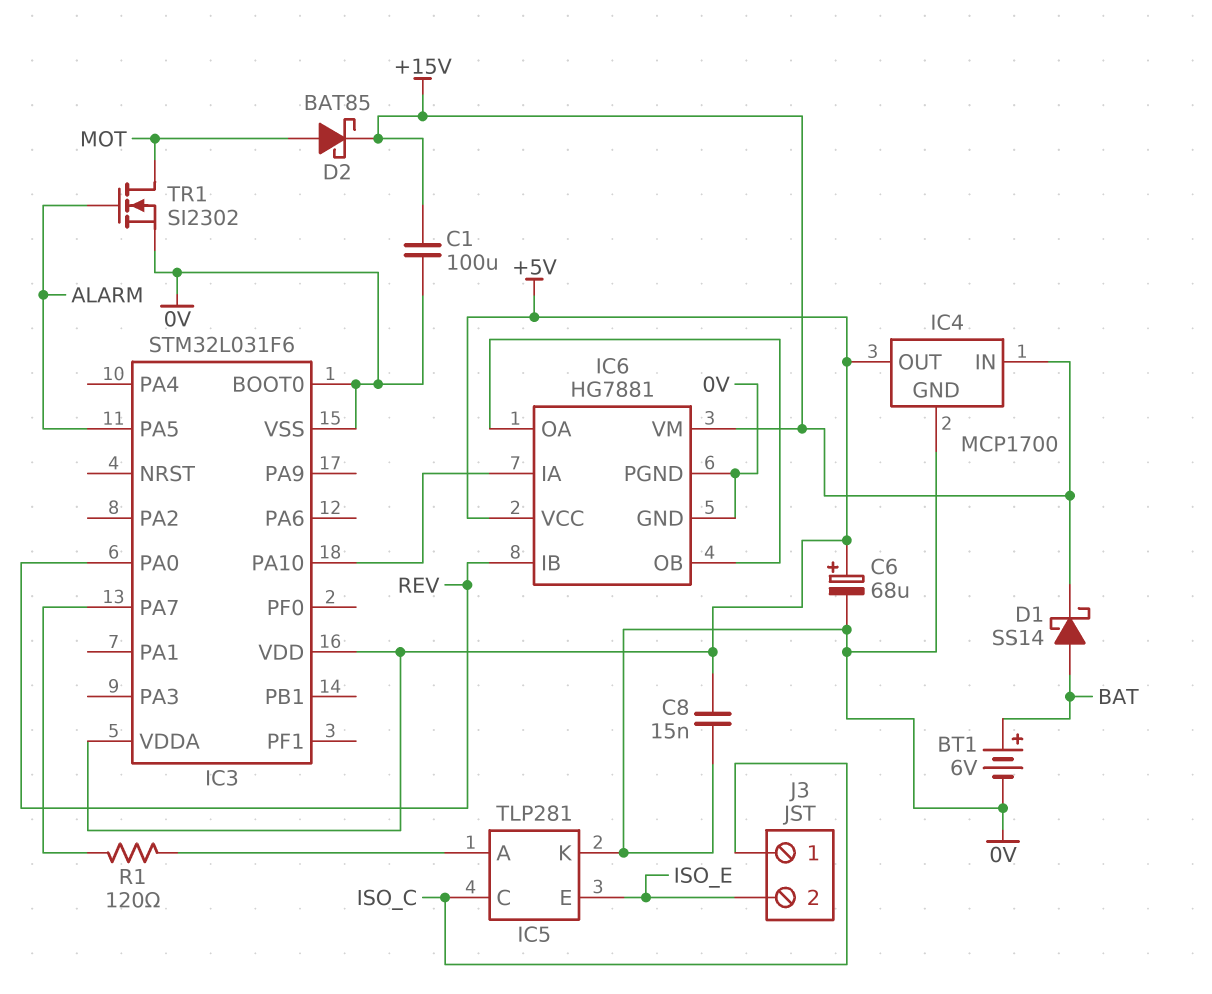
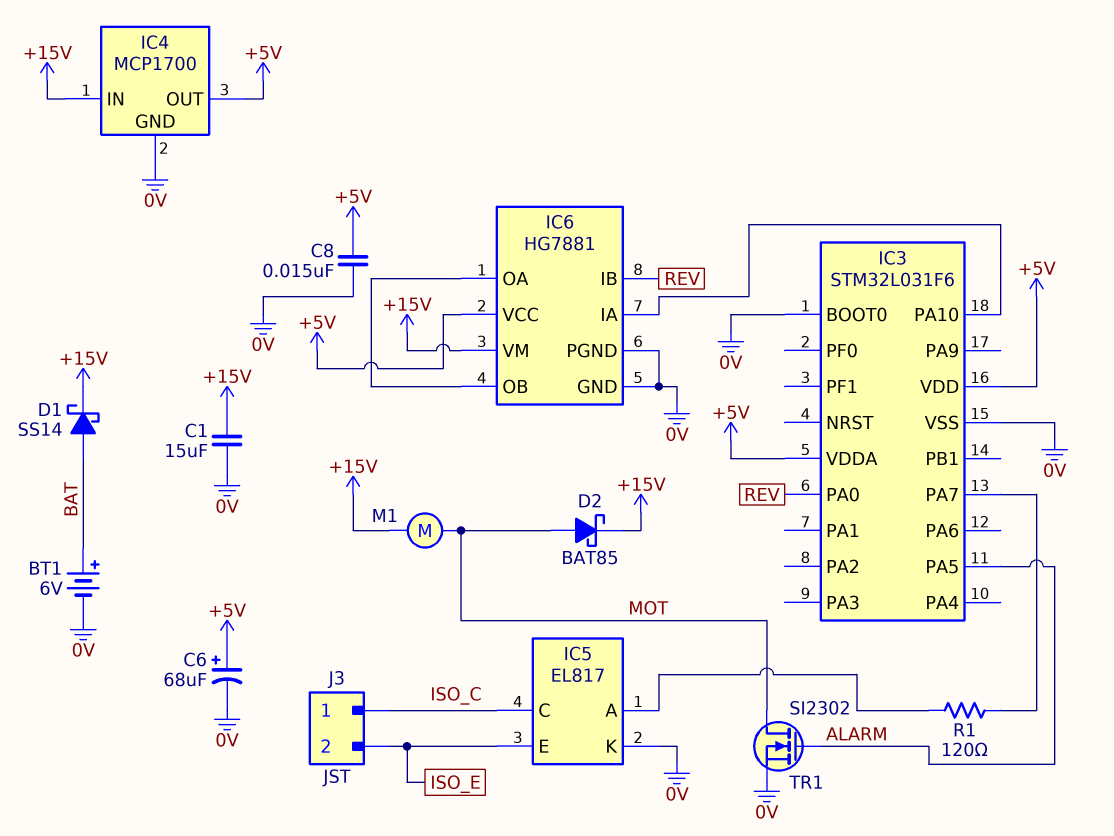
C1: 100uF (+15V, 0V) -> 15uF (+15V, 0V)
IC5: TLP281 -> EL817
M1: none -> motor (+15V, MOT)

